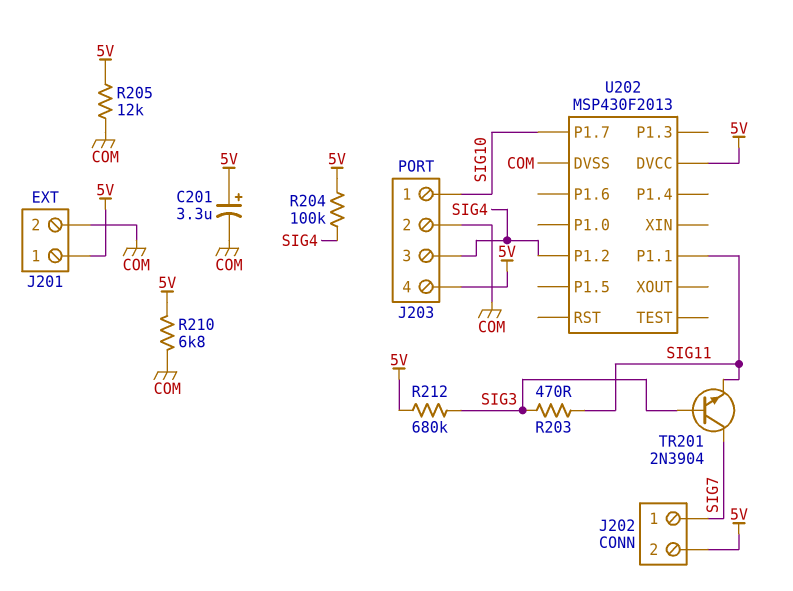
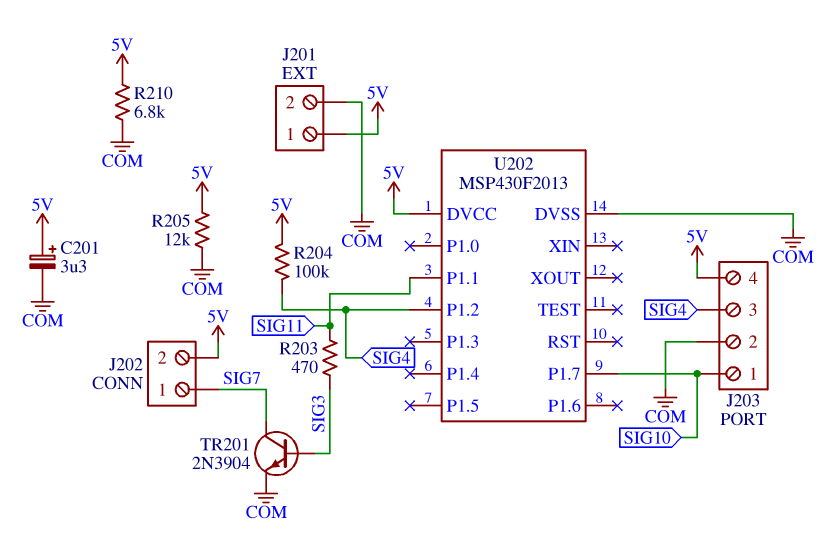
R212: 680k (5V, SIG3) -> none
TR201: NPN 2N3904 (B SIG3, C SIG7, E SIG11) -> NPN 2N3904 (B SIG3, C SIG7, E COM)

